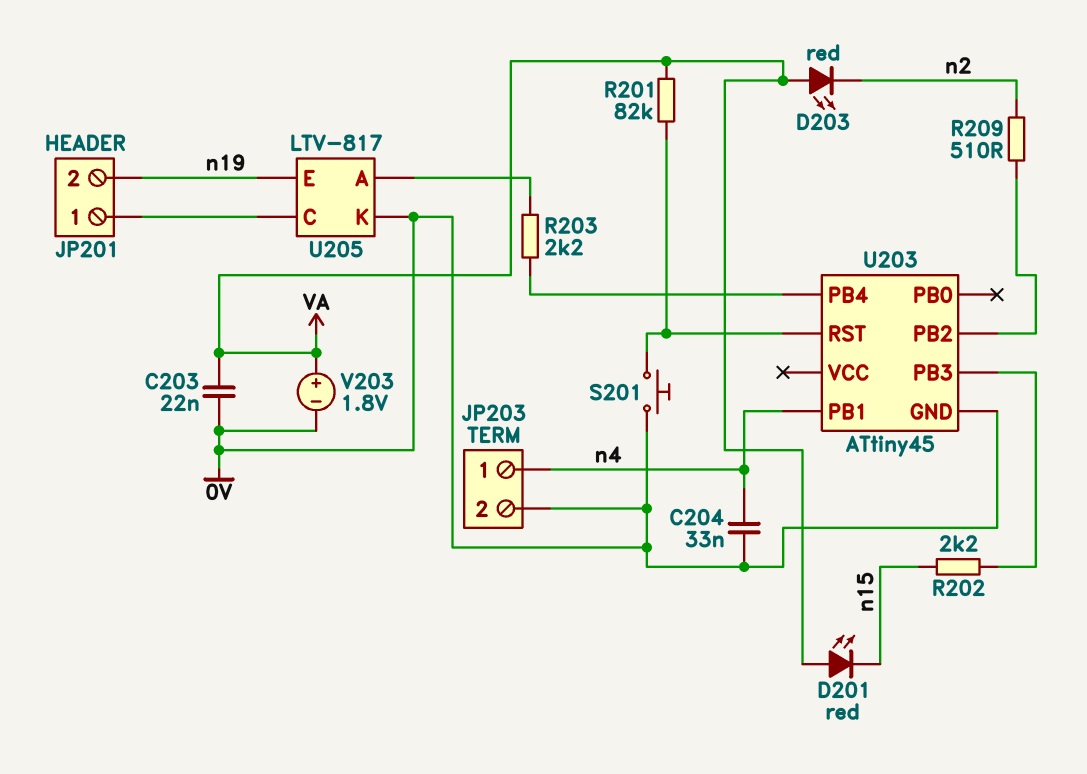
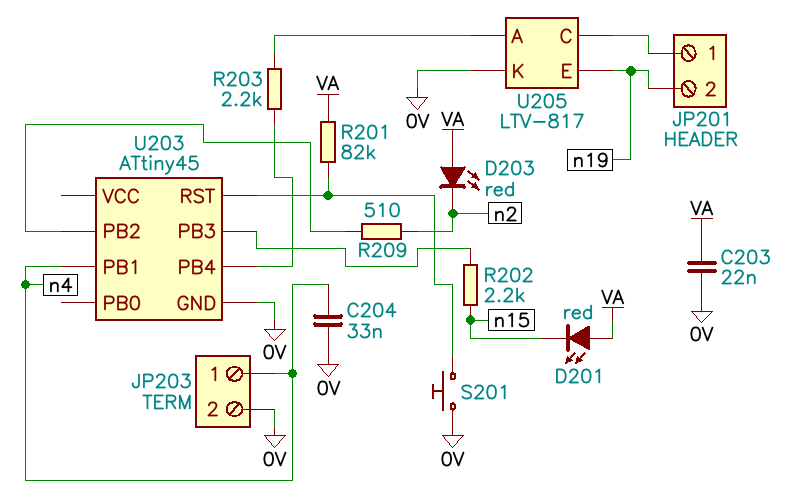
V203: 1.8V (plus VA, minus 0V) -> none

